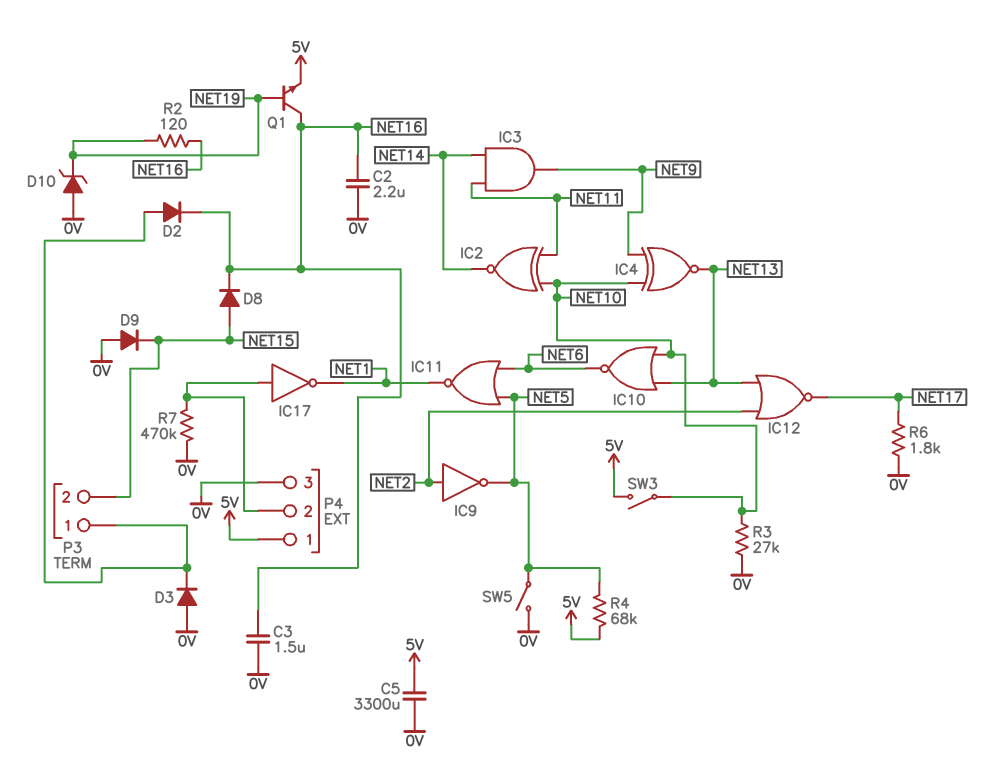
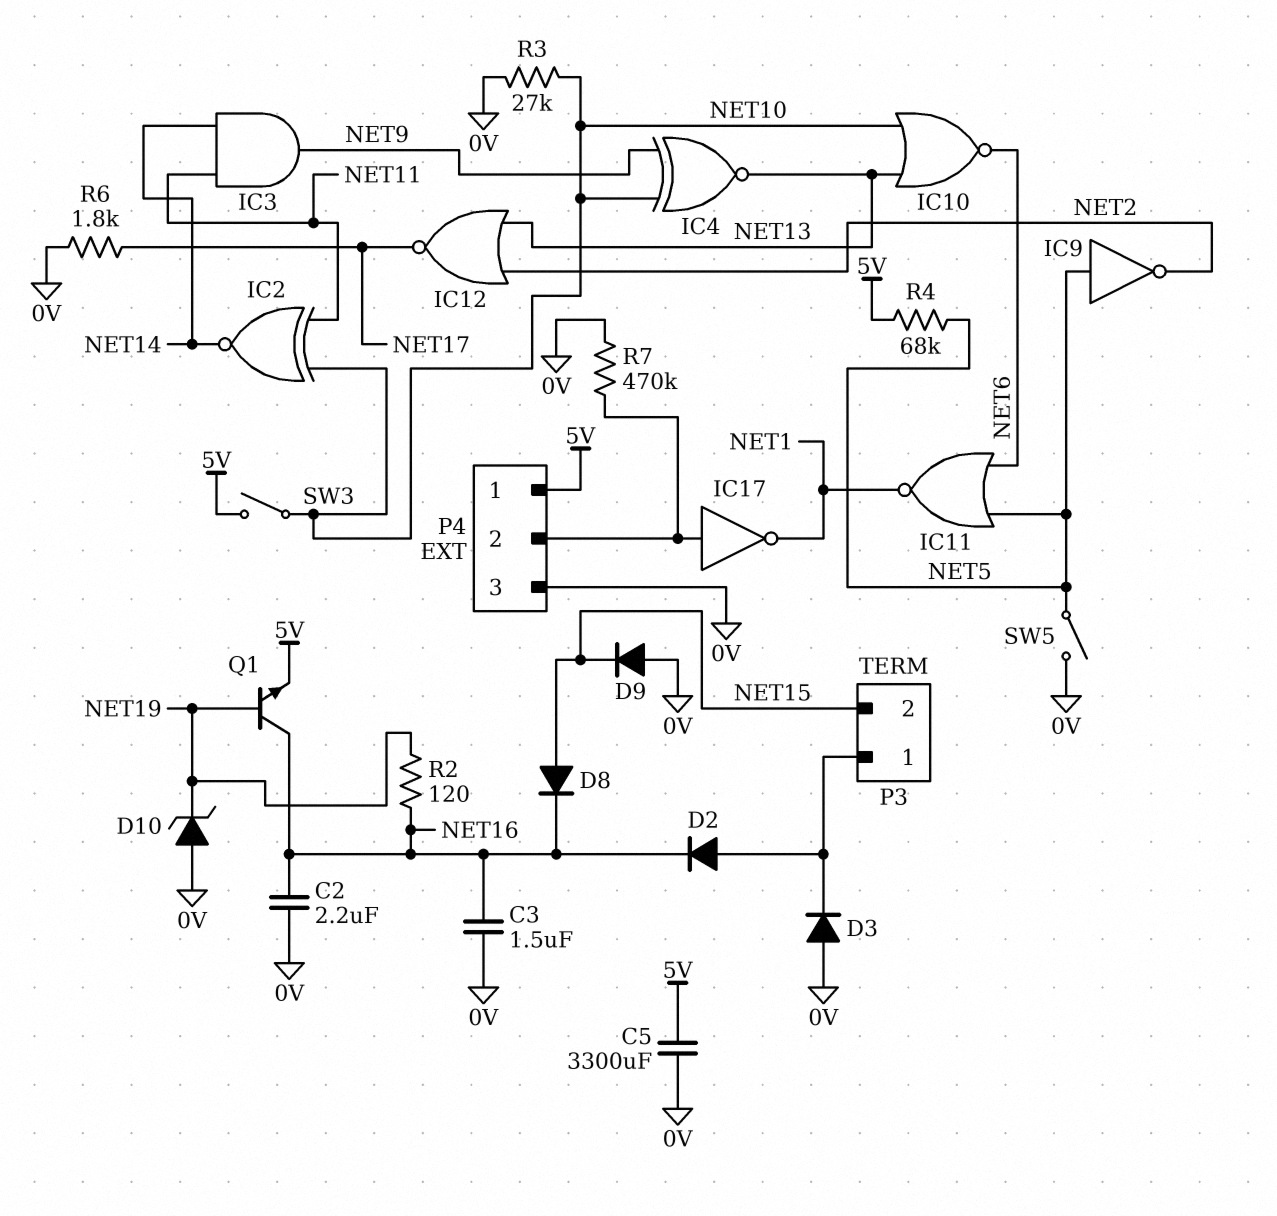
IC9: NOT (in NET2, out NET5) -> NOT (in NET5, out NET2)

